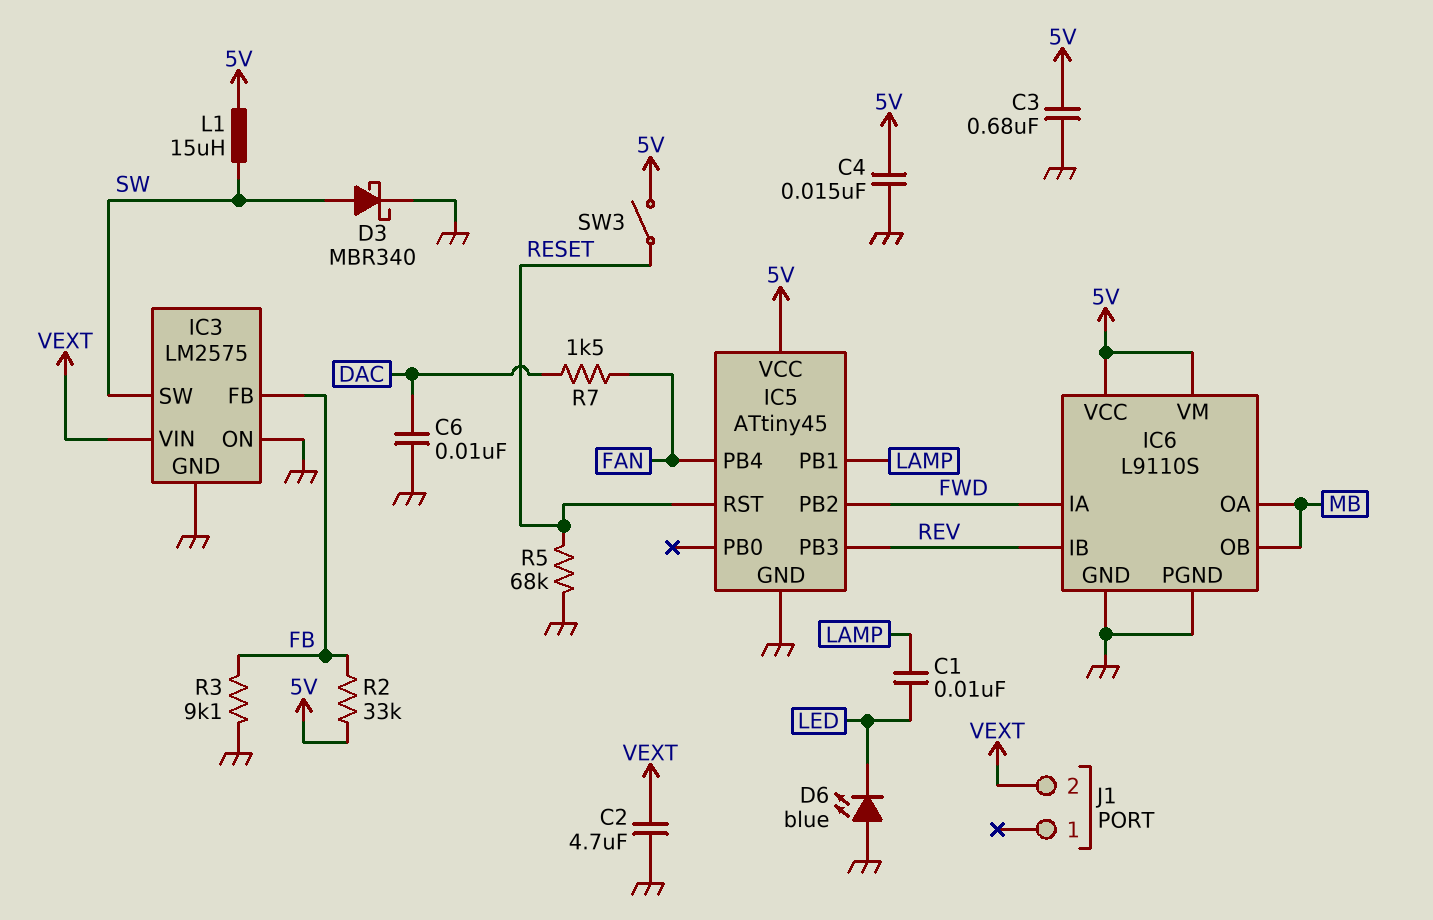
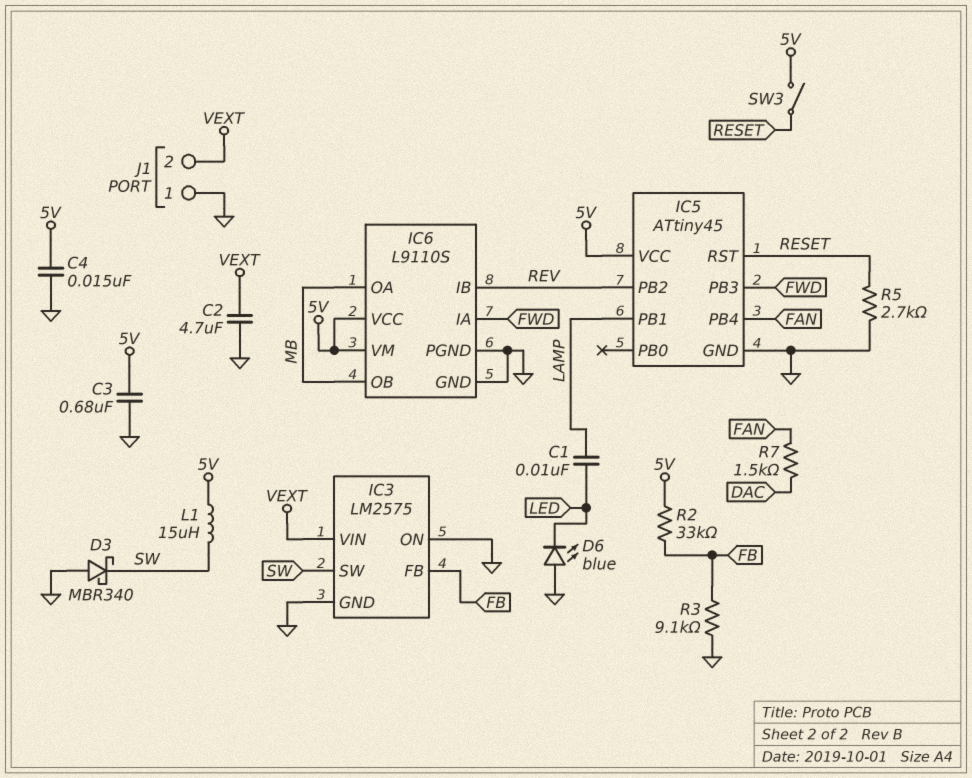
C6: 10nF (DAC, GND) -> none
D3: schottky MBR340 (A SW, K GND) -> schottky MBR340 (A GND, K SW)
IC5 pin PB2: FWD -> REV
IC5 pin PB3: REV -> FWD
J1 pin 1: none -> GND
R5: 68k (GND, RESET) -> 2.7k (GND, RESET)

